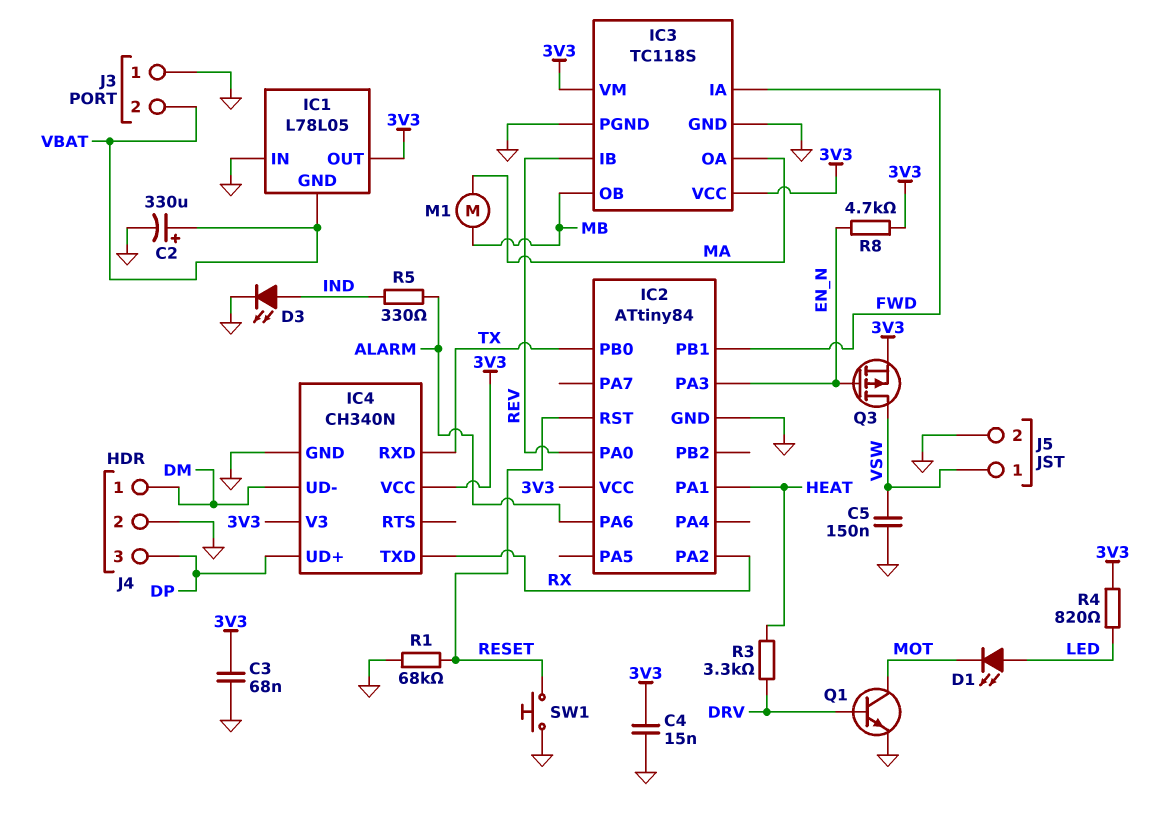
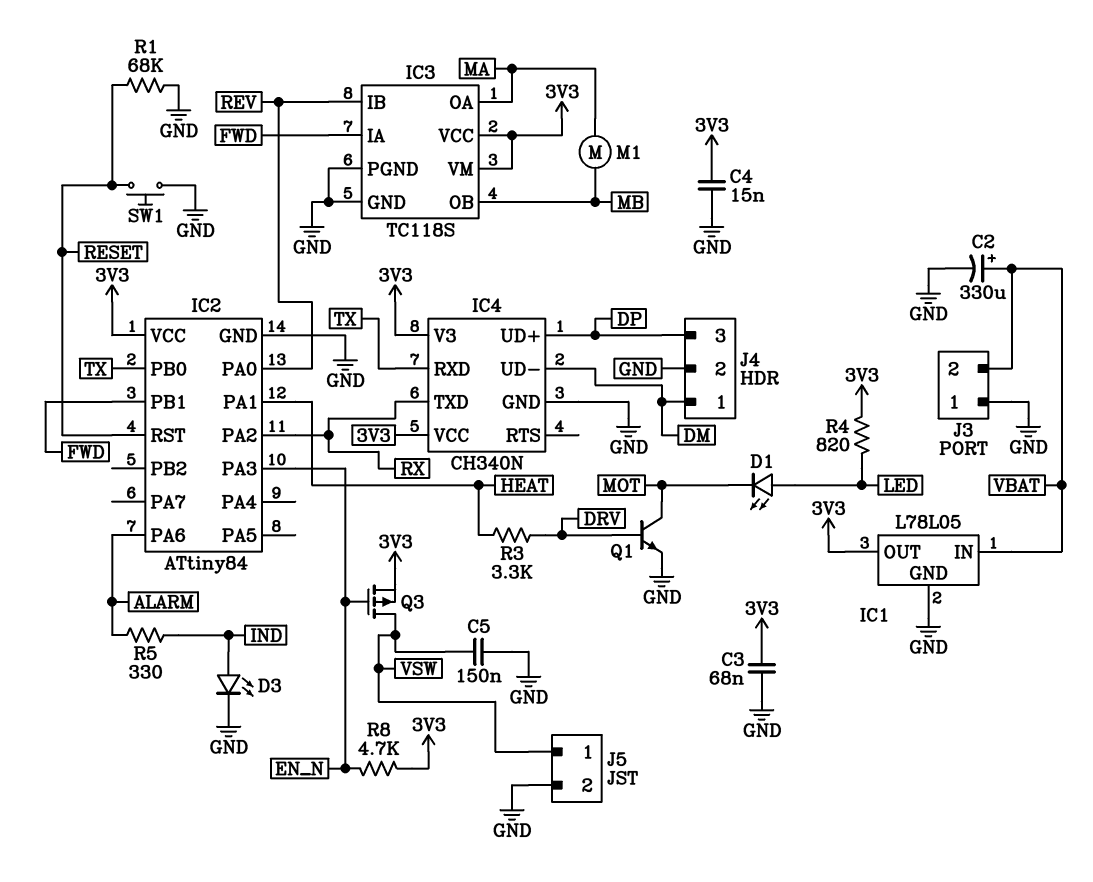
IC1 pin GND: VBAT -> GND
IC1 pin IN: GND -> VBAT

